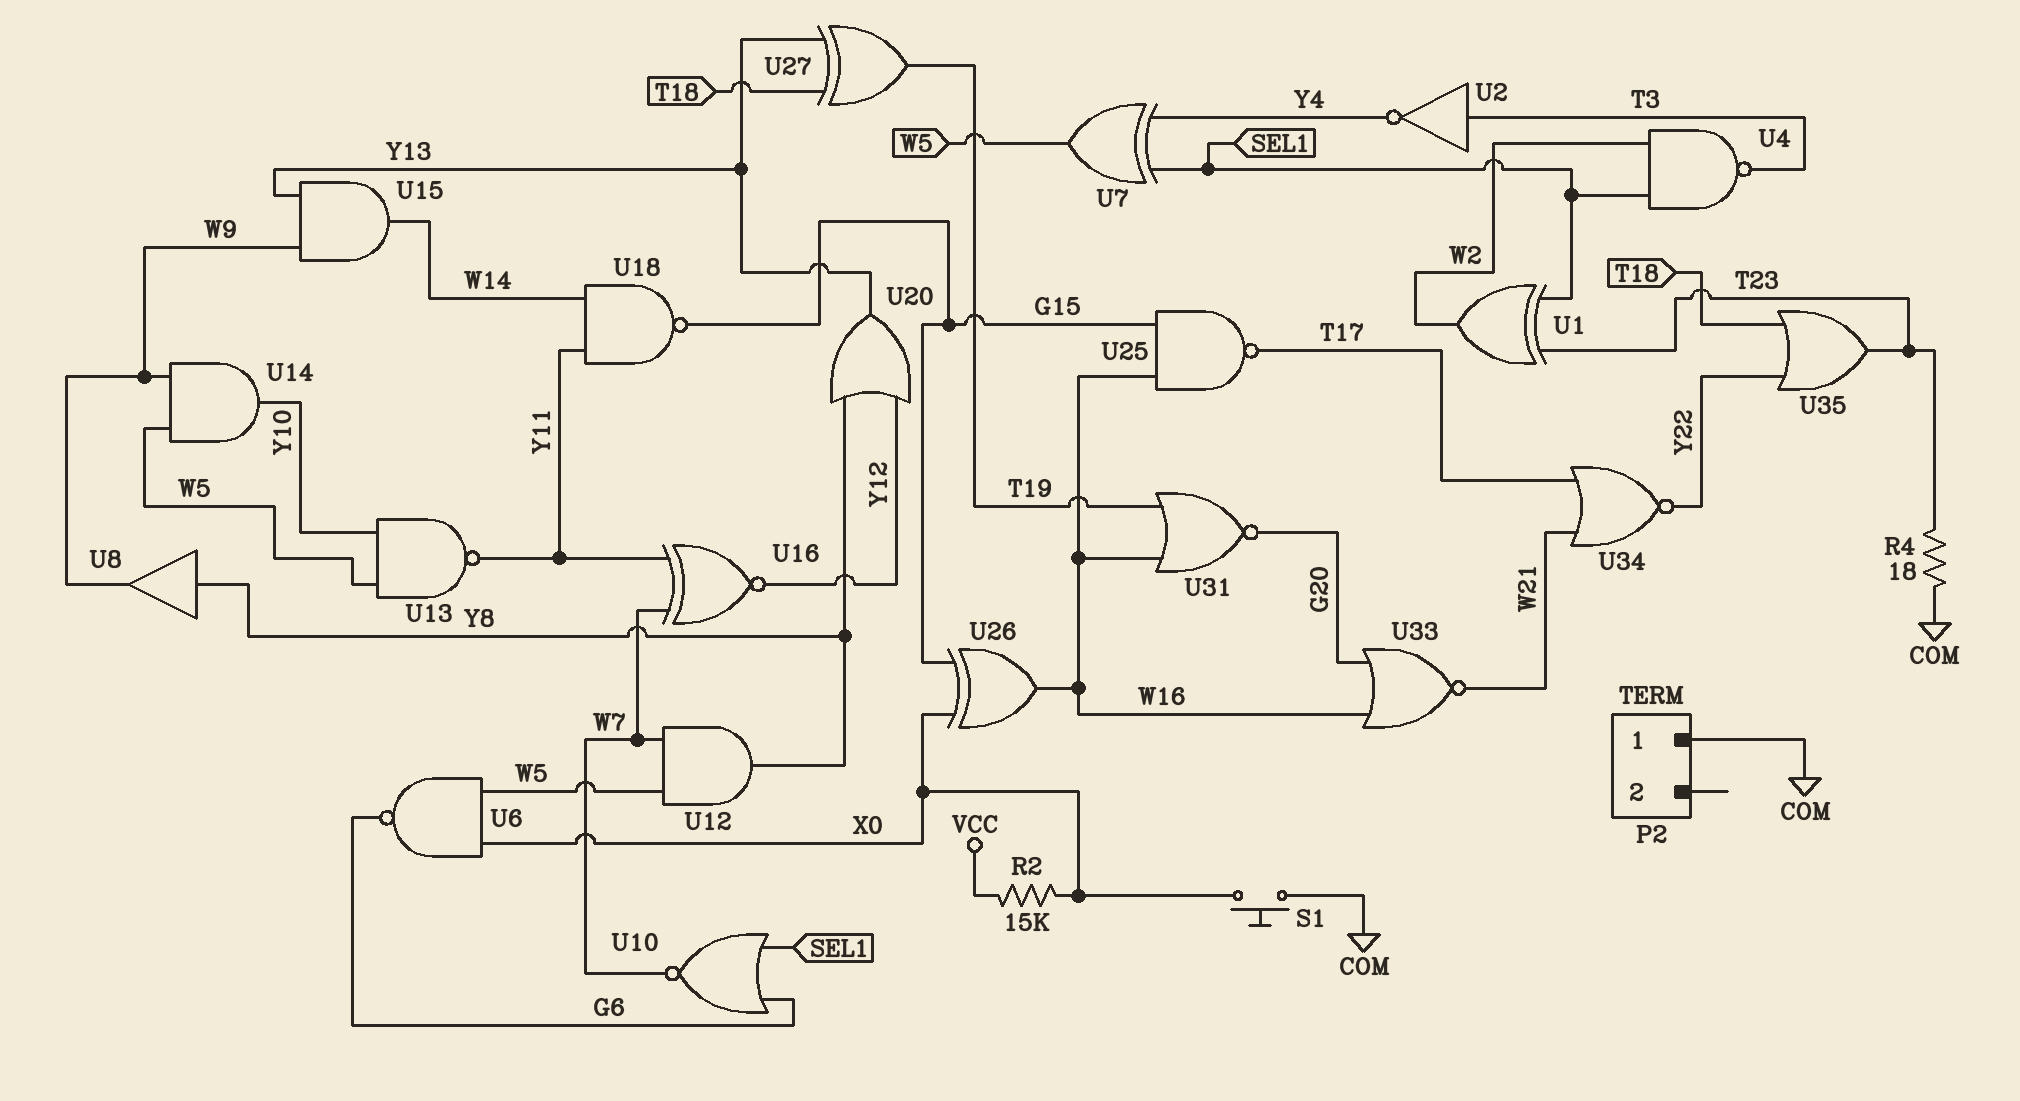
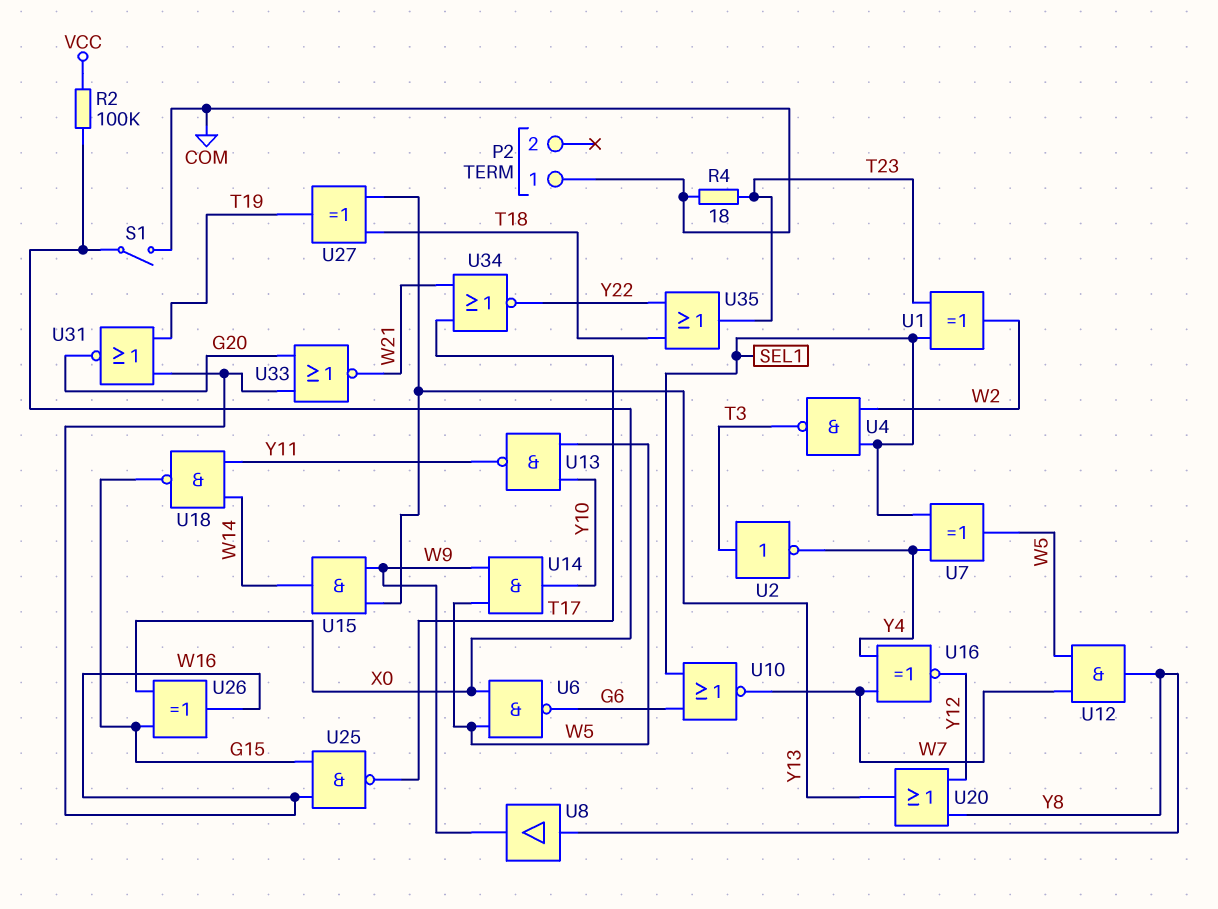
R2: 15k (VCC, X0) -> 100k (VCC, X0)
S1: button (COM, X0) -> switch (COM, X0)
U16: XNOR (in W7, in Y11, out Y12) -> XNOR (in W7, in Y4, out Y12)

